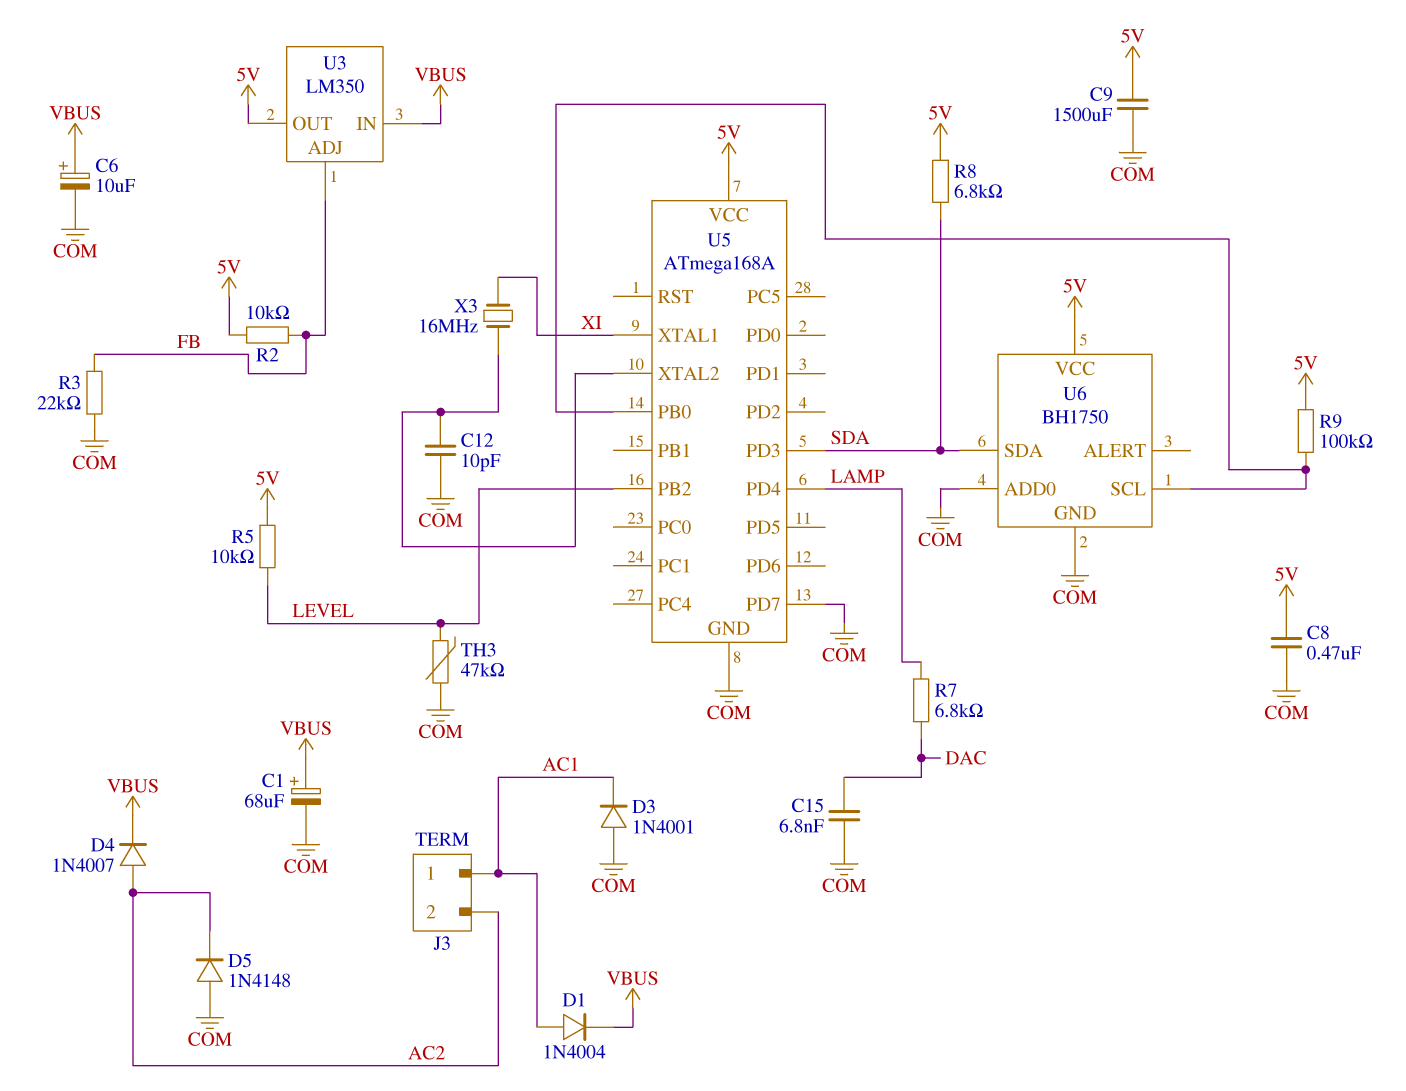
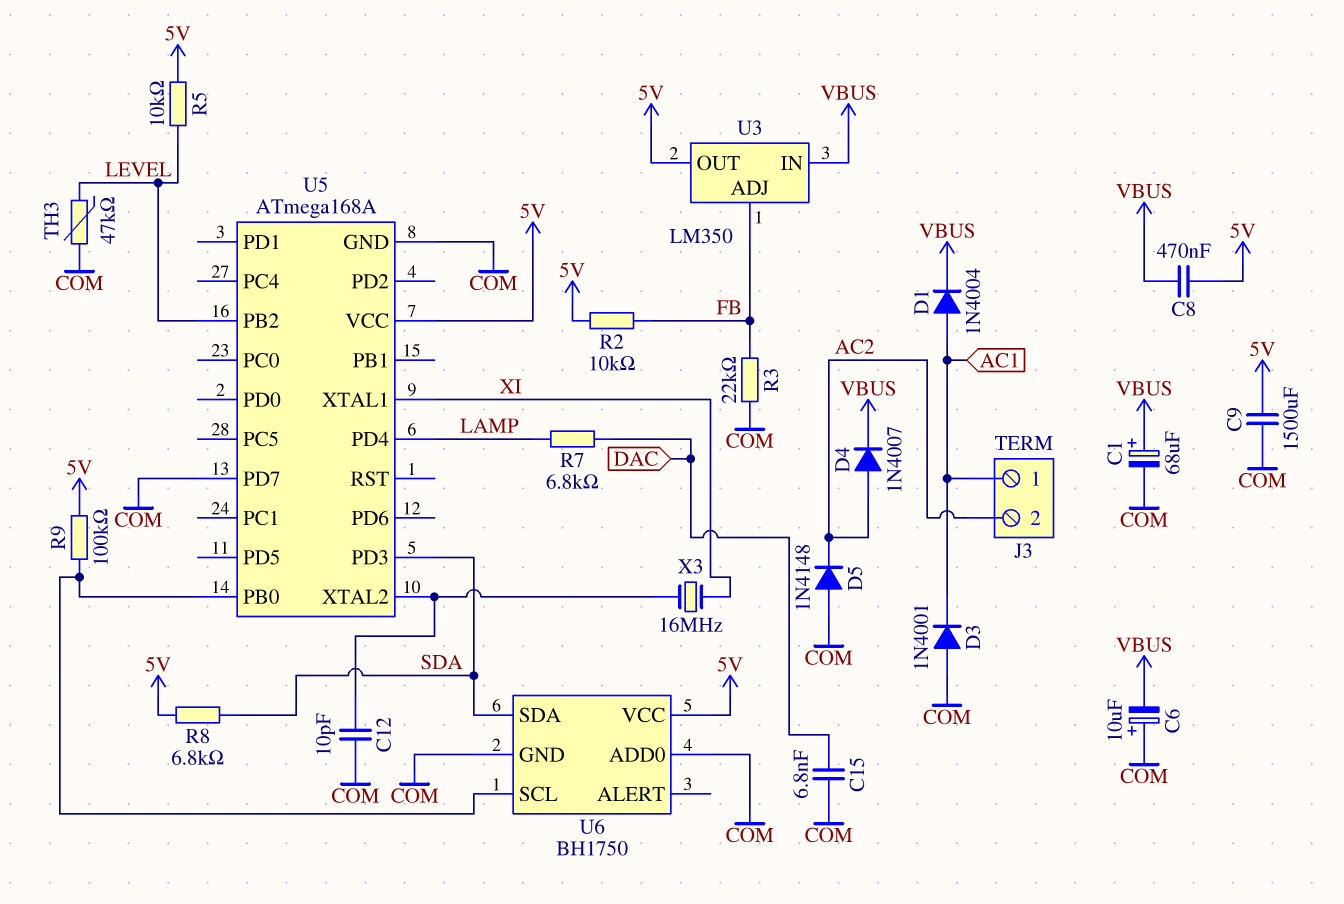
C6: 10uF (plus VBUS, minus COM) -> 10uF (plus COM, minus VBUS)
C8: 470nF (5V, COM) -> 470nF (5V, VBUS)

